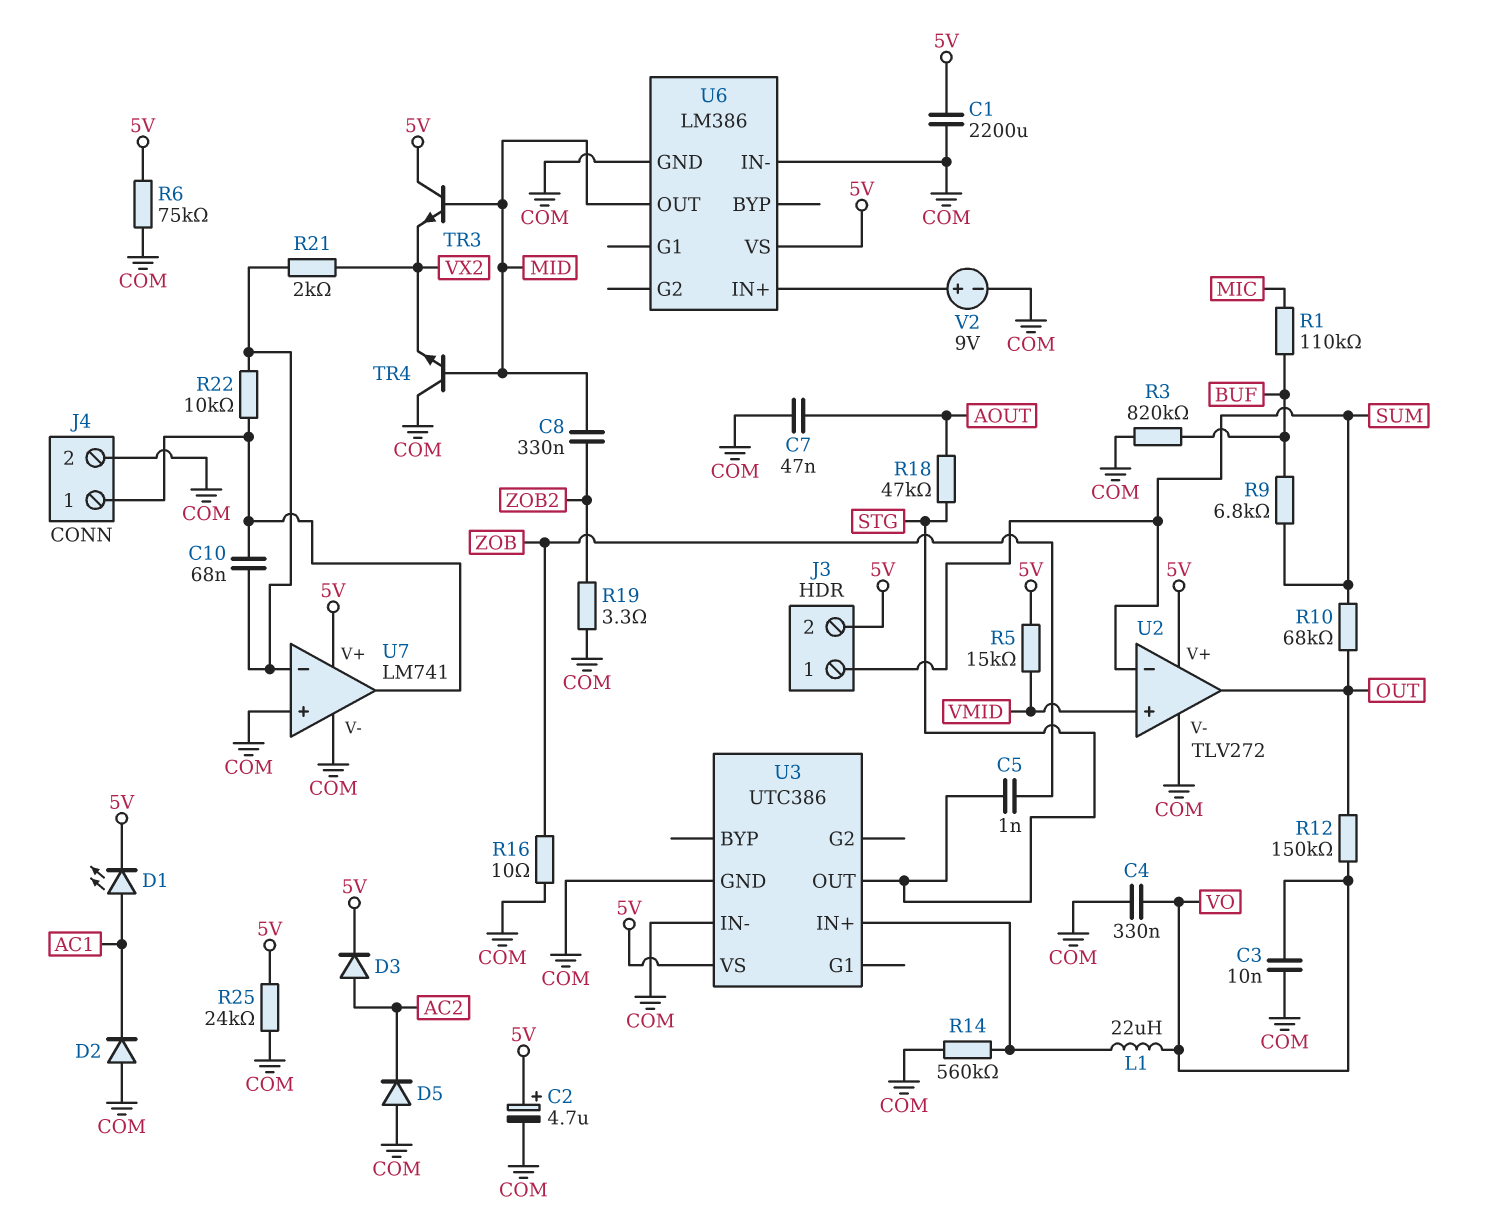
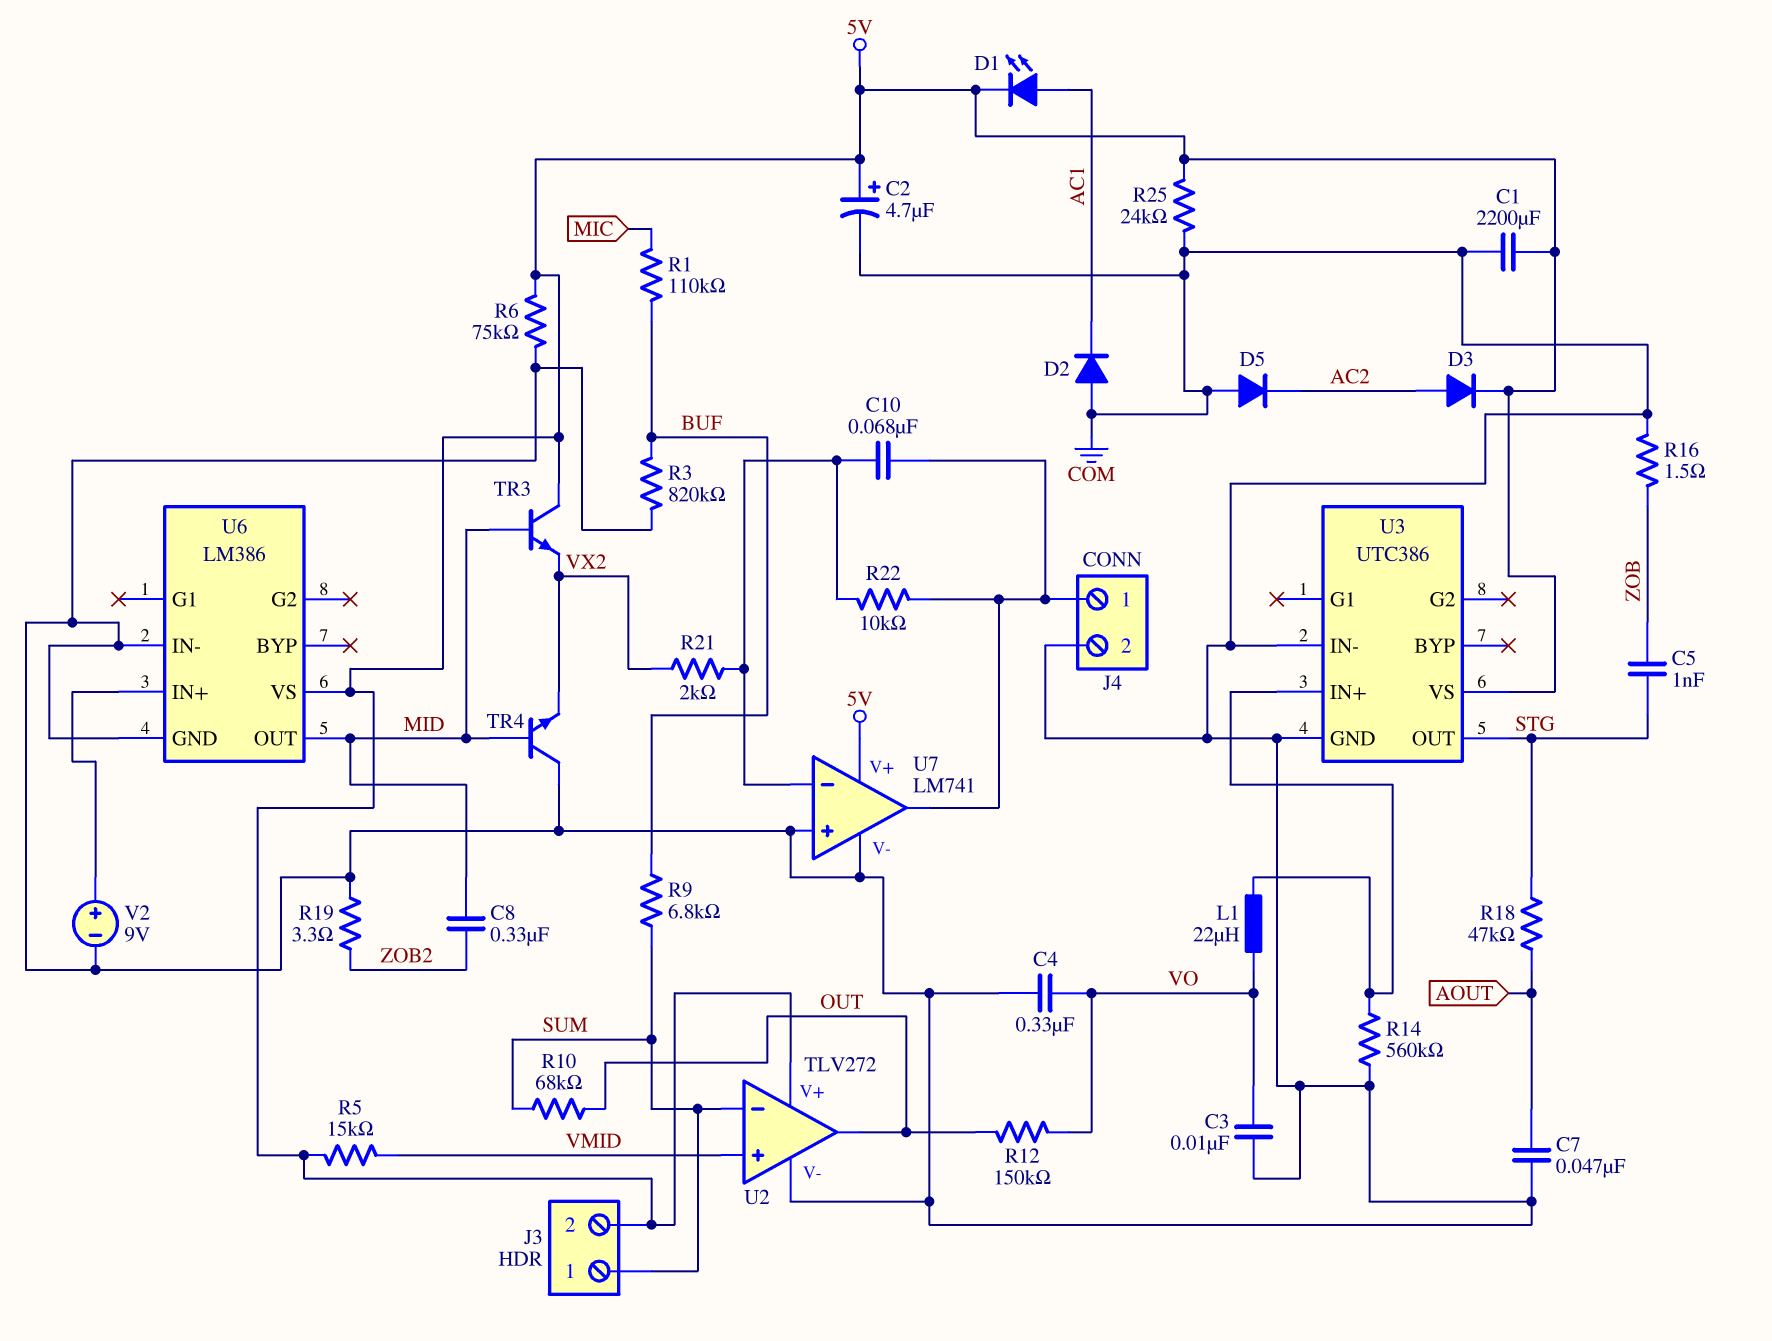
R16: 10 (COM, ZOB) -> 1.5 (COM, ZOB)

